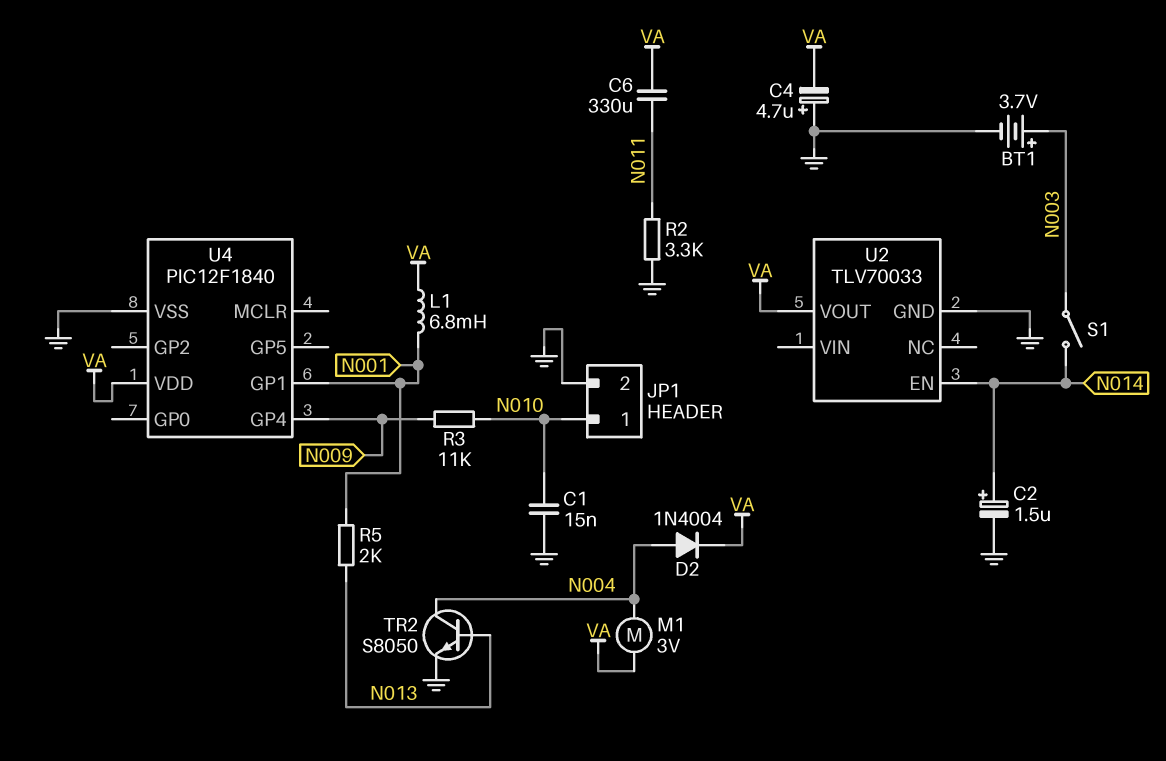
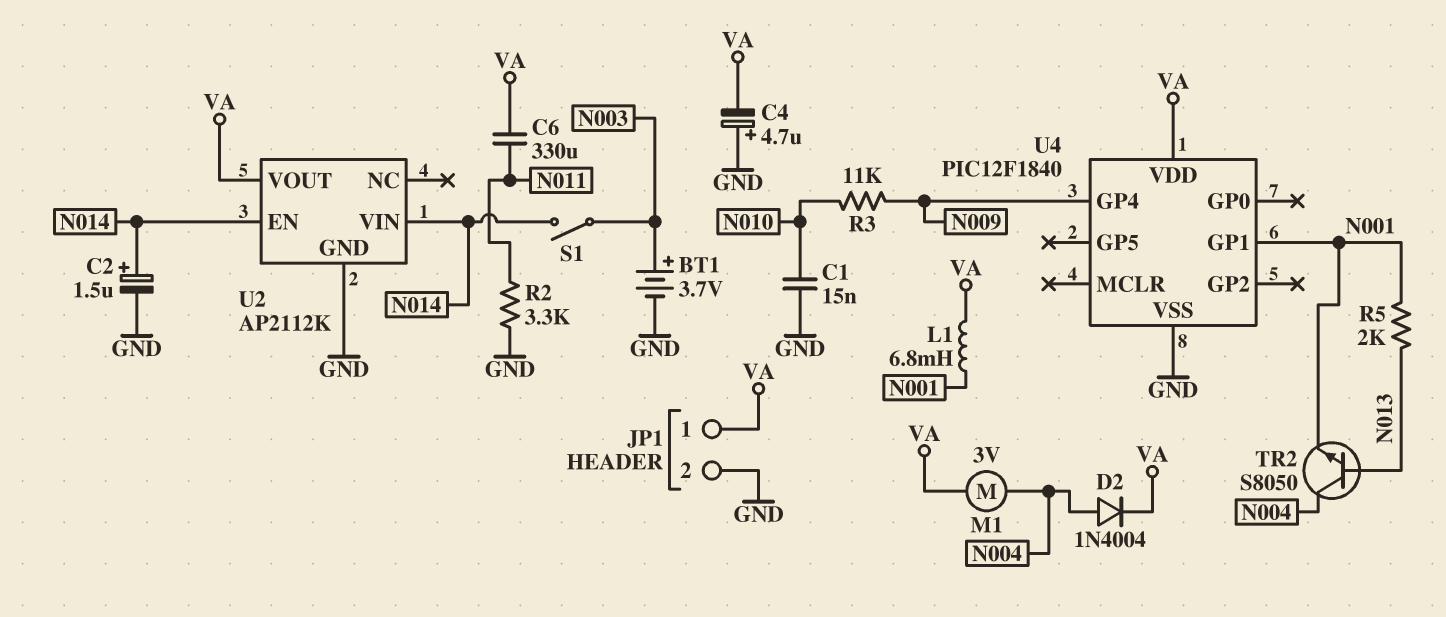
JP1 pin 1: N010 -> VA
TR2: NPN S8050 (B N013, C N004, E GND) -> NPN S8050 (B N013, C N004, E N001)
U2: TLV70033 -> AP2112K
U2 pin VIN: none -> N014

